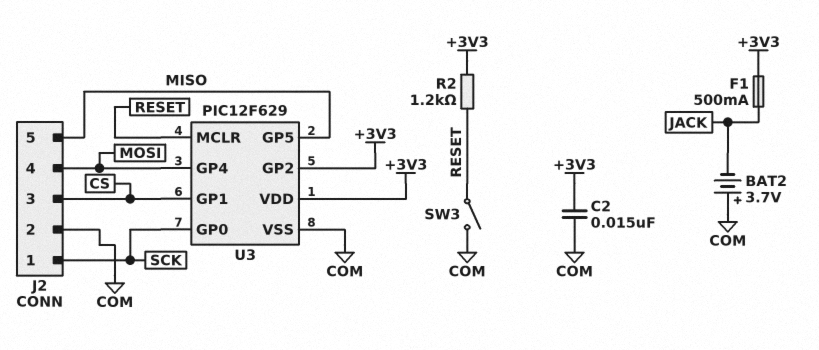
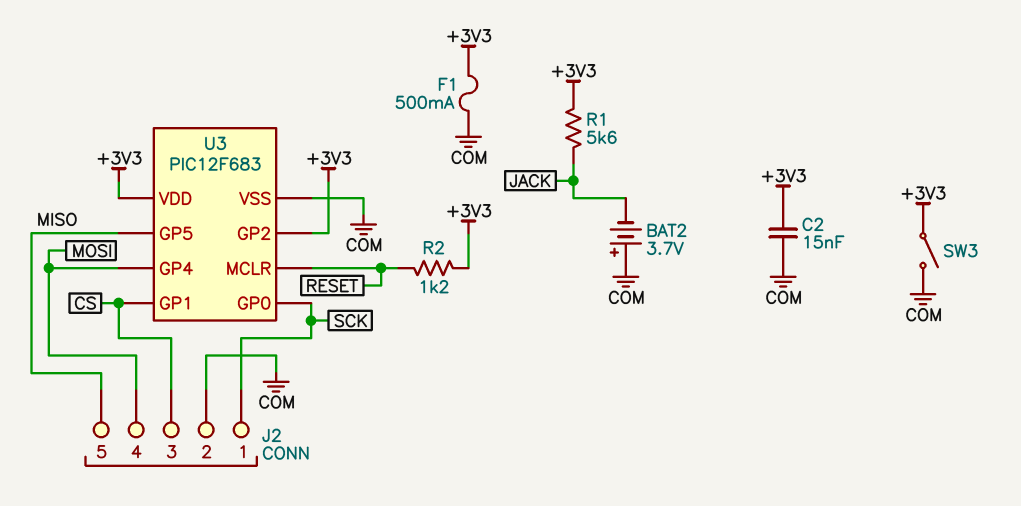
F1: 500mA (+3V3, JACK) -> 500mA (+3V3, COM)
R1: none -> 5.6k (+3V3, JACK)
SW3: switch (COM, RESET) -> switch (+3V3, COM)
U3: PIC12F629 -> PIC12F683

